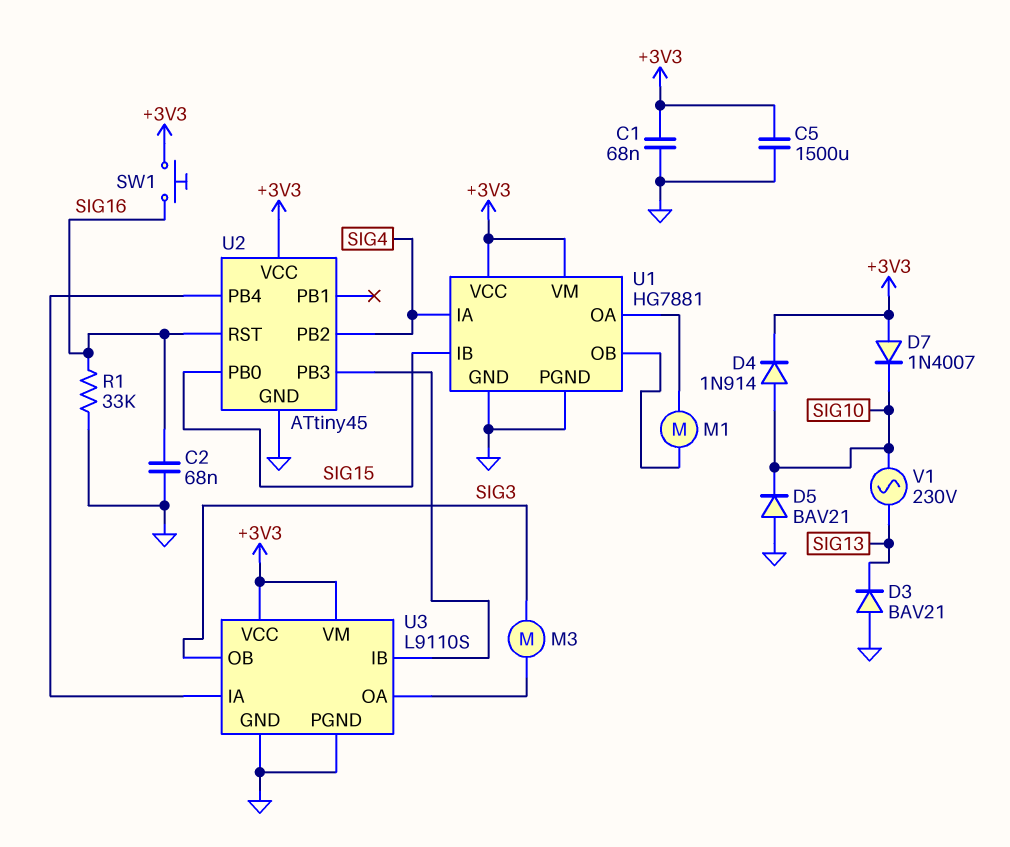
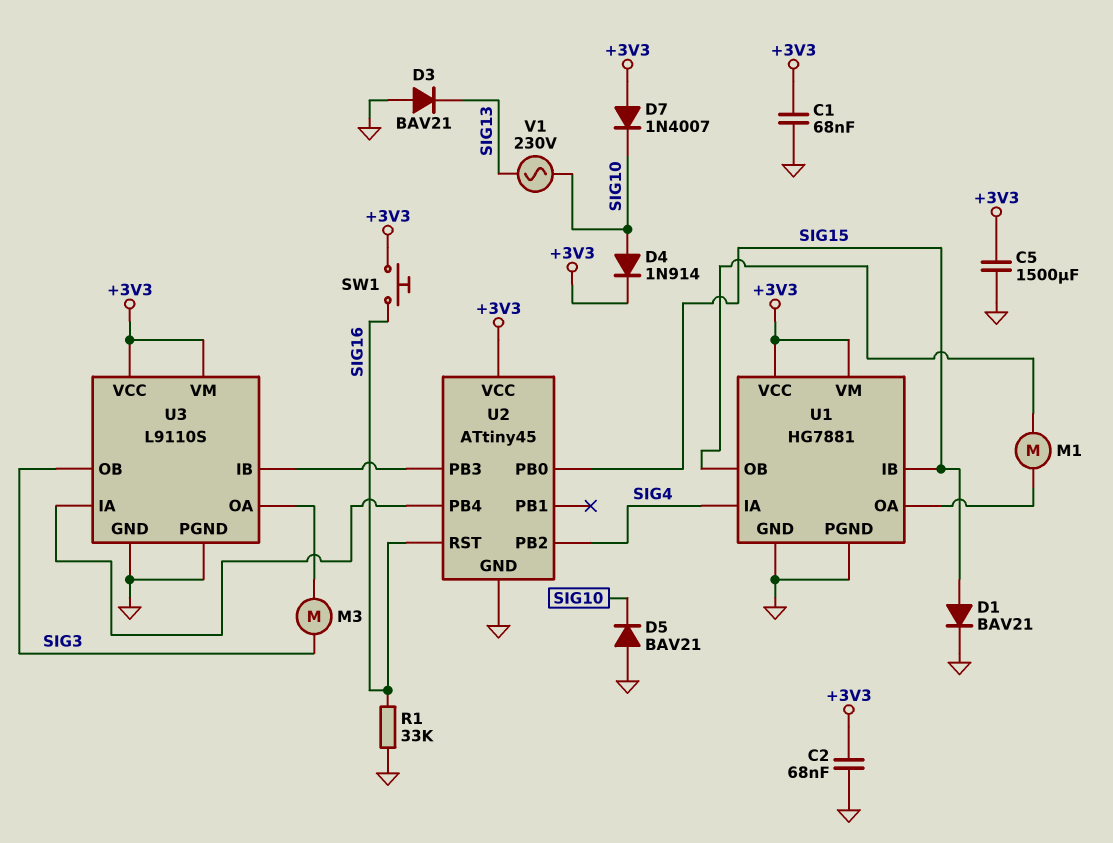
C2: 68nF (GND, SIG16) -> 68nF (+3V3, GND)
D1: none -> diode BAV21 (A SIG15, K GND)

